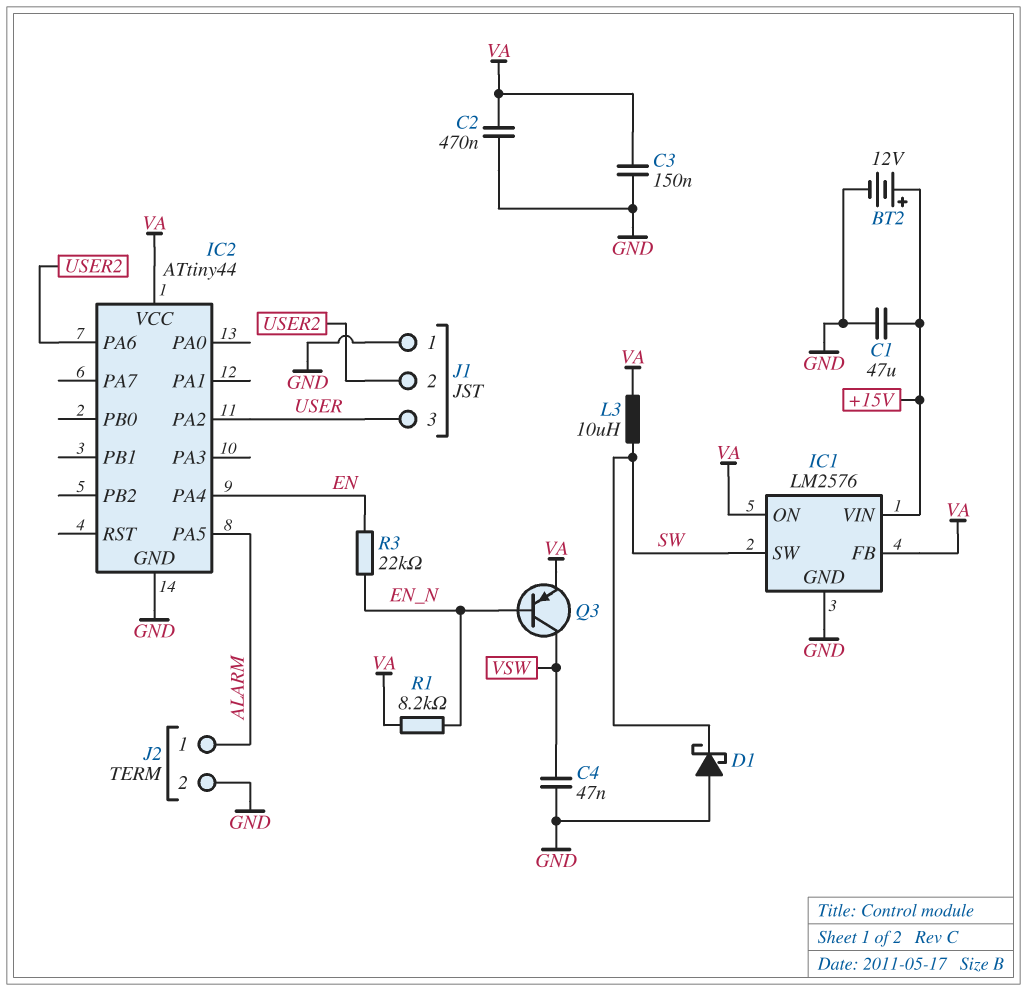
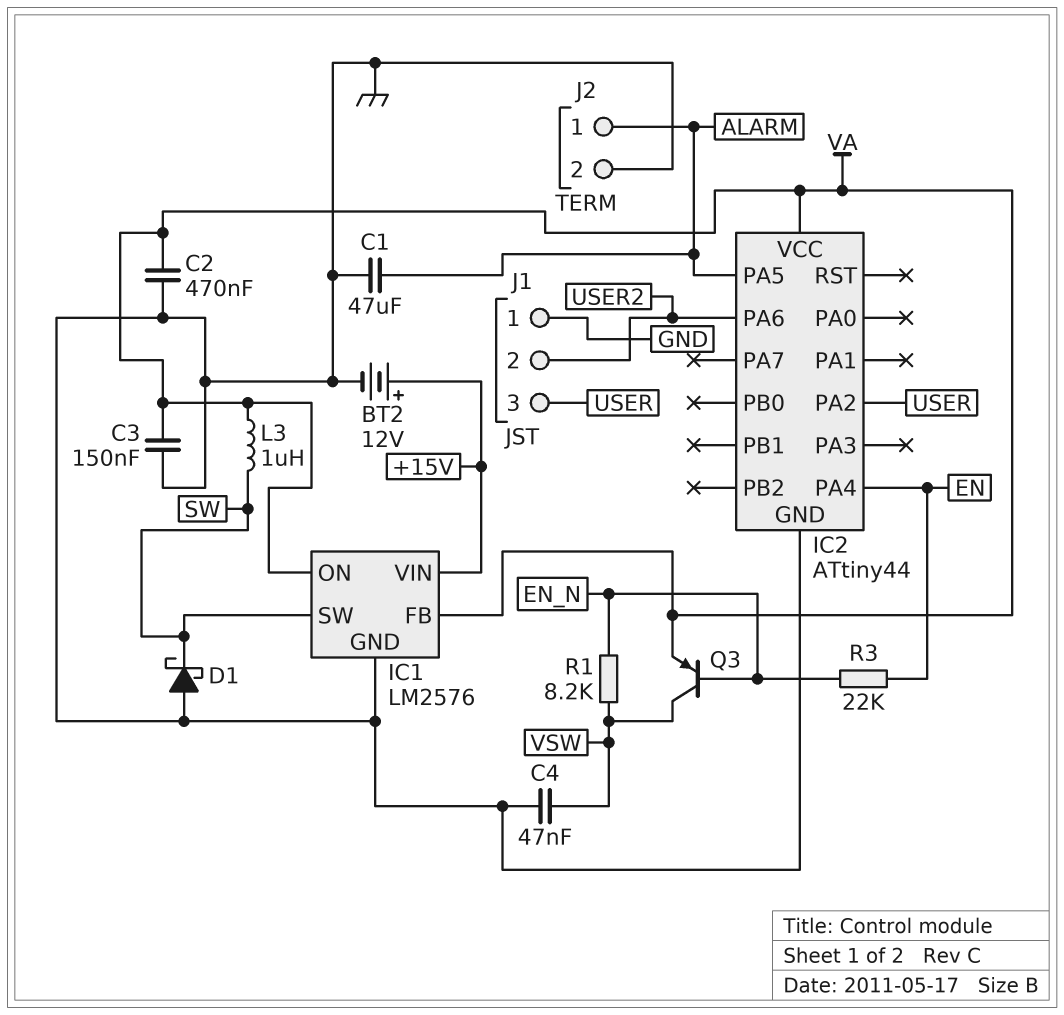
C1: 47uF (+15V, GND) -> 47uF (ALARM, GND)
L3: 10uH (SW, VA) -> 1uH (SW, VA)
R1: 8.2k (EN_N, VA) -> 8.2k (EN_N, VSW)

